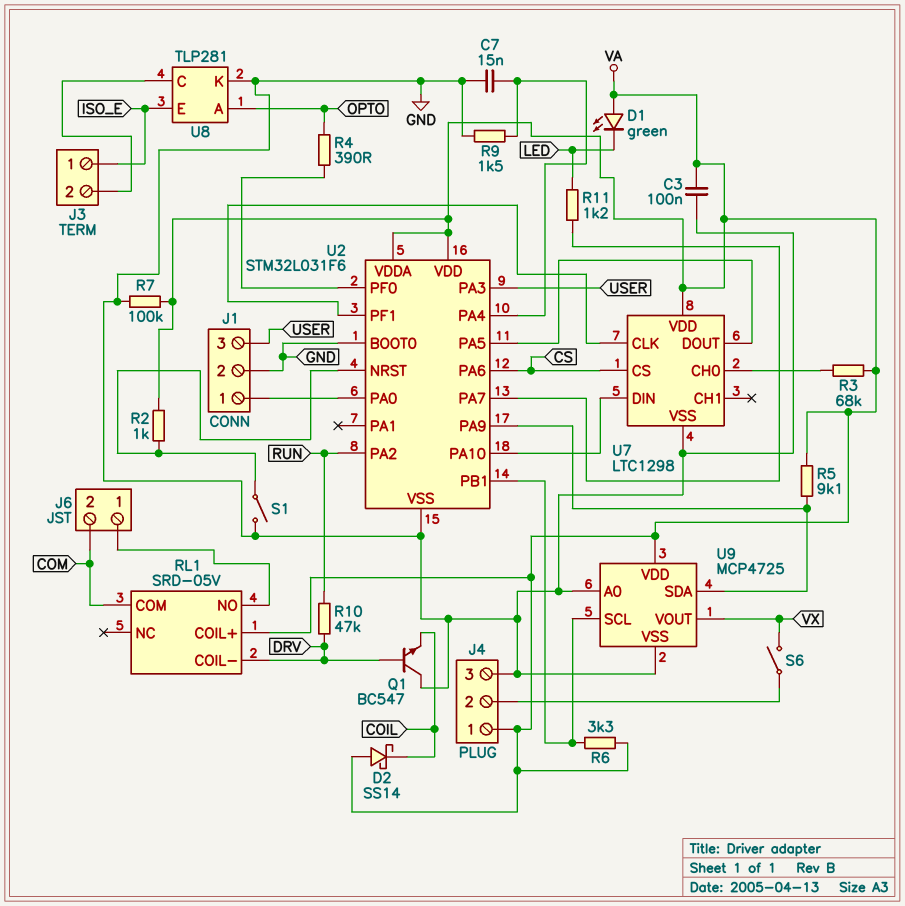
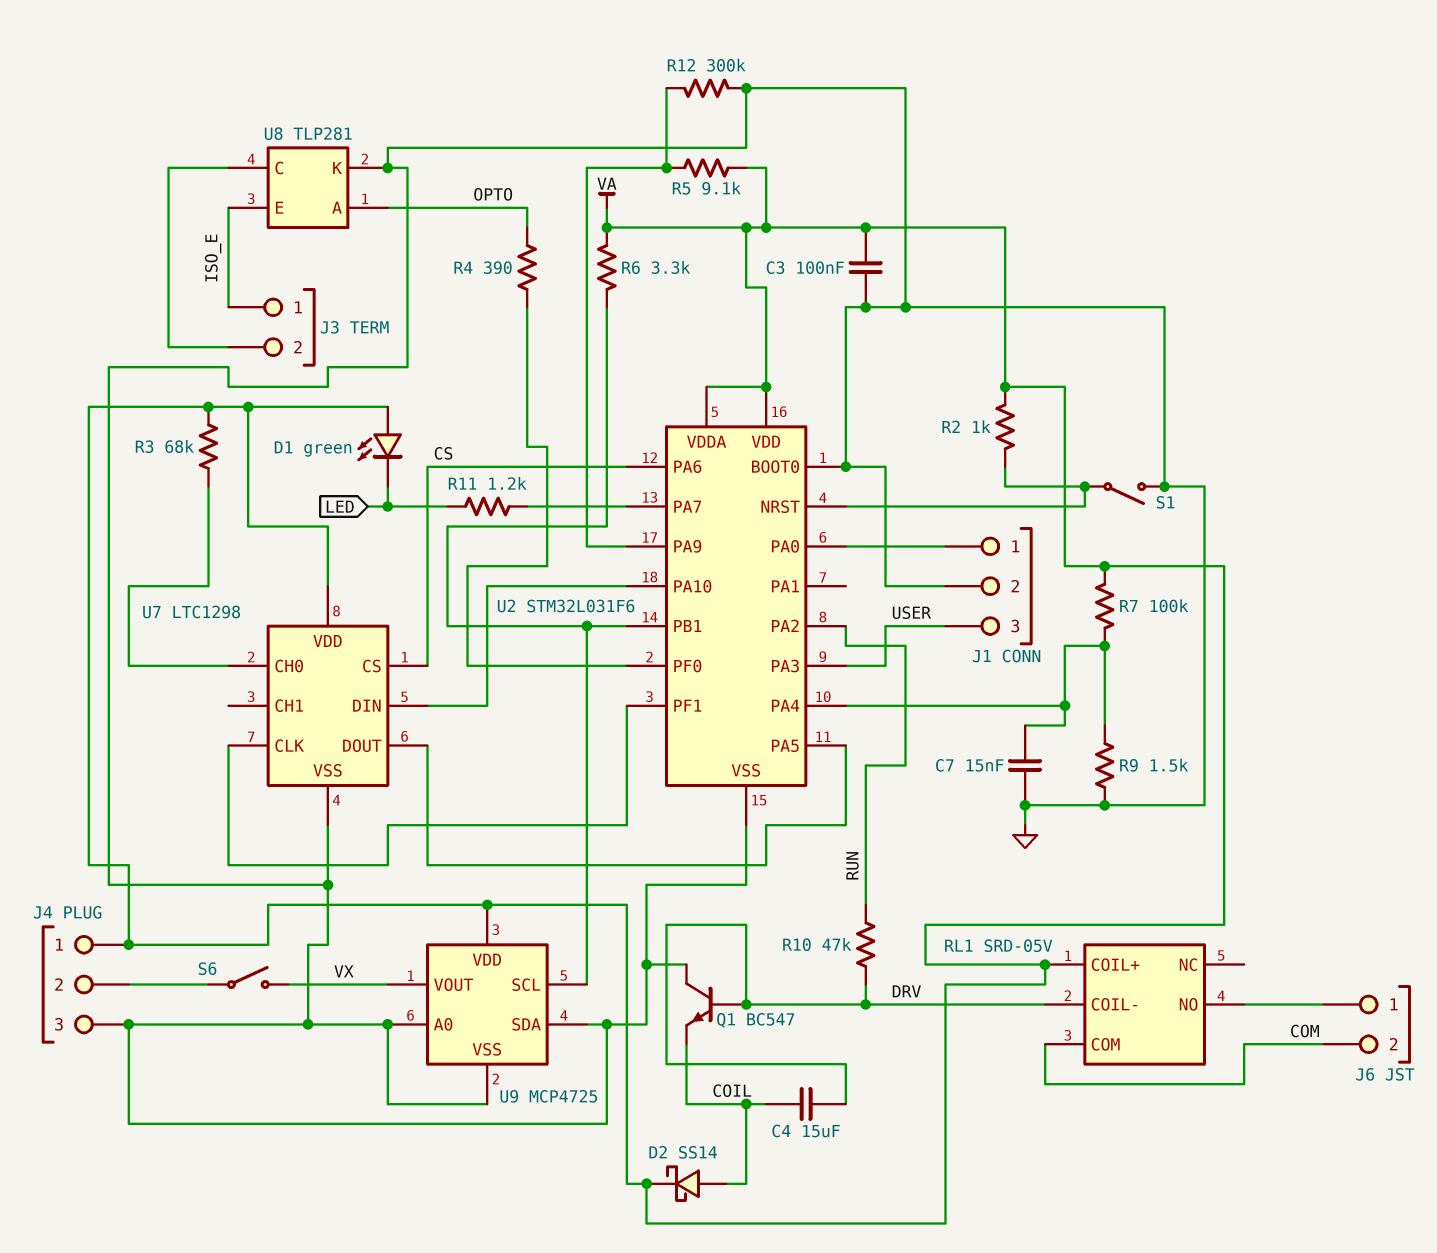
C4: none -> 15uF (COIL, DRV)
D2: schottky SS14 (A VA, K COIL) -> schottky SS14 (A COIL, K VA)
R7: 100k (GND, VA) -> 100k (U2/PA4, VA)
R12: none -> 300k (GND, U2/PA9)
U9 pin SDA: U2/PA9 -> GND

